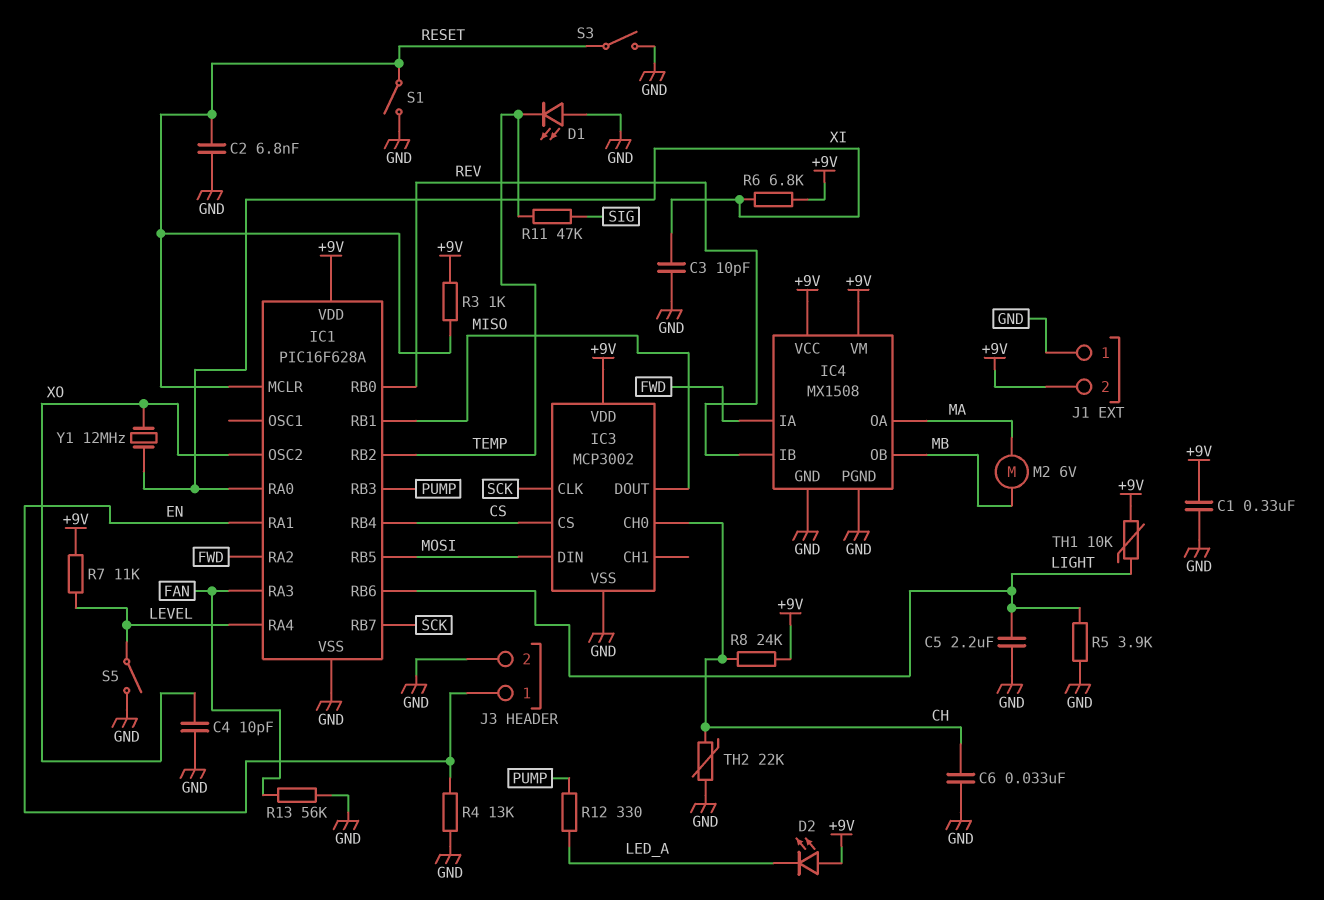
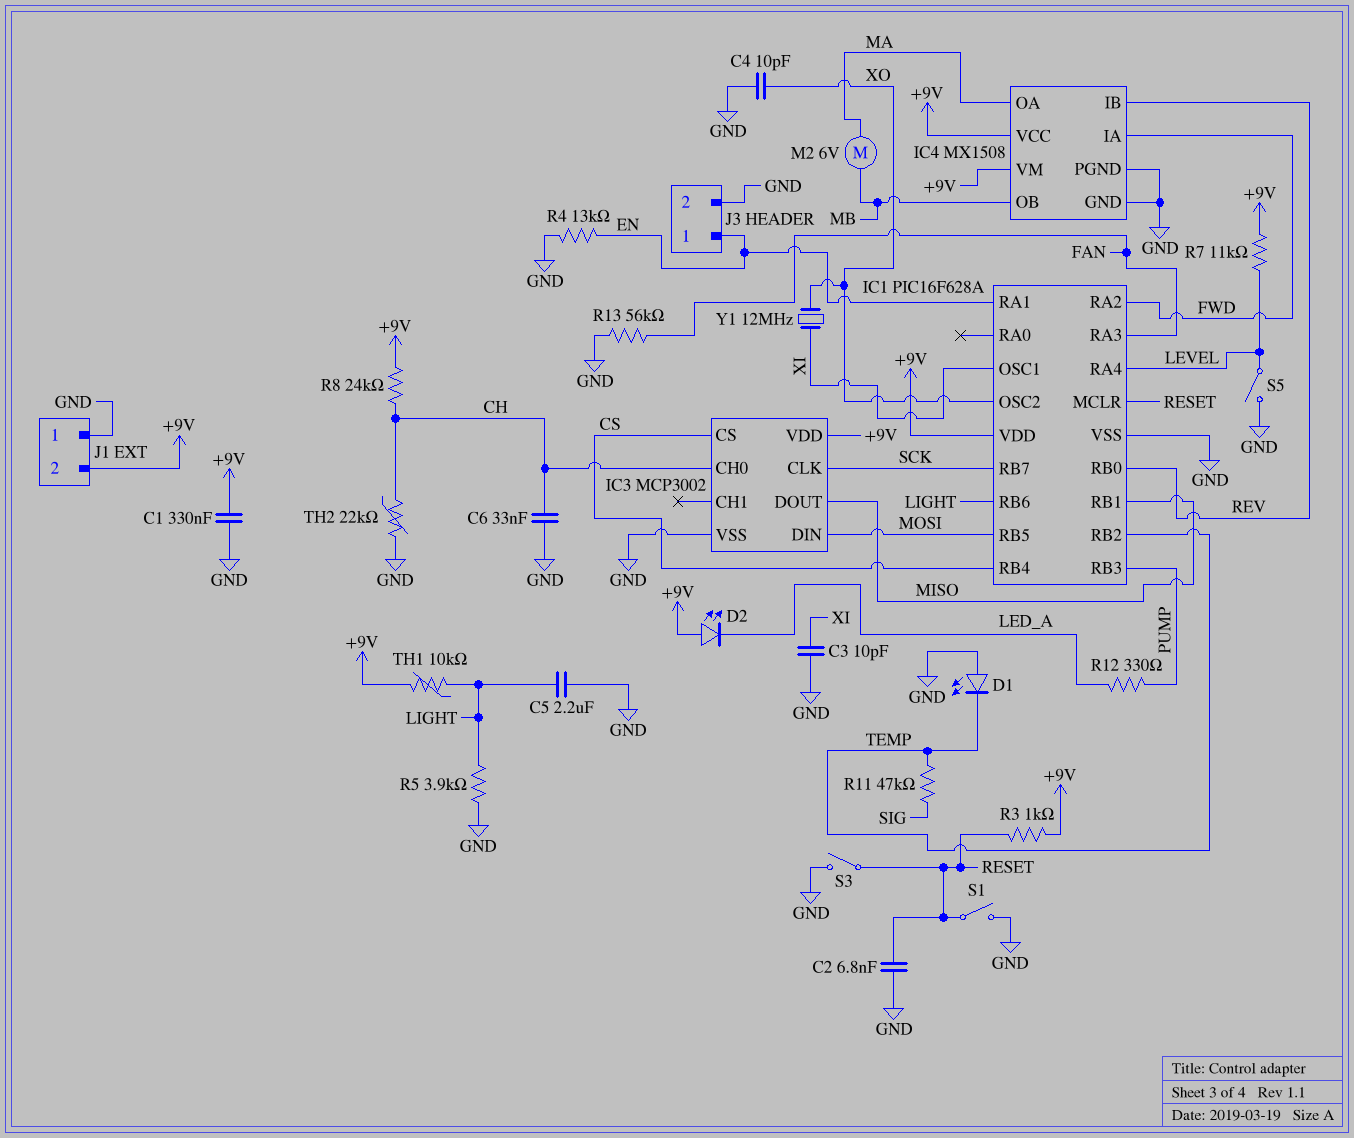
IC1 pin OSC1: none -> XI
IC1 pin RA0: XI -> none
R6: 6.8k (+9V, XI) -> none

